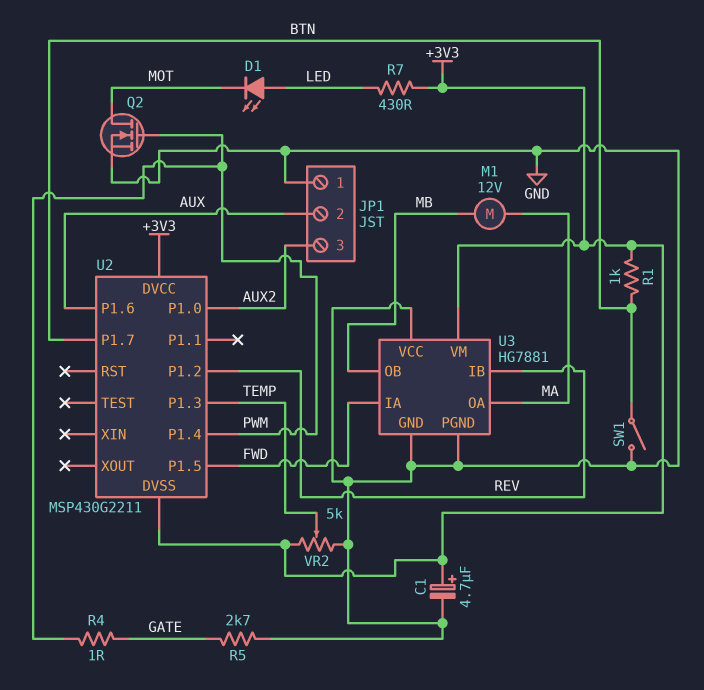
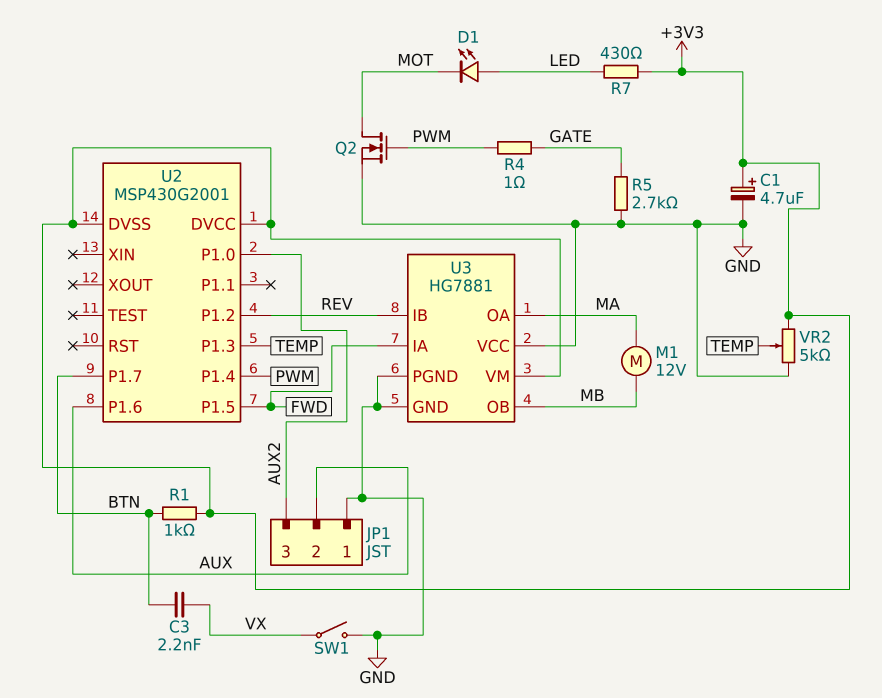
C3: none -> 2.2nF (BTN, VX)
SW1: switch (BTN, GND) -> switch (GND, VX)
U2: MSP430G2211 -> MSP430G2001

